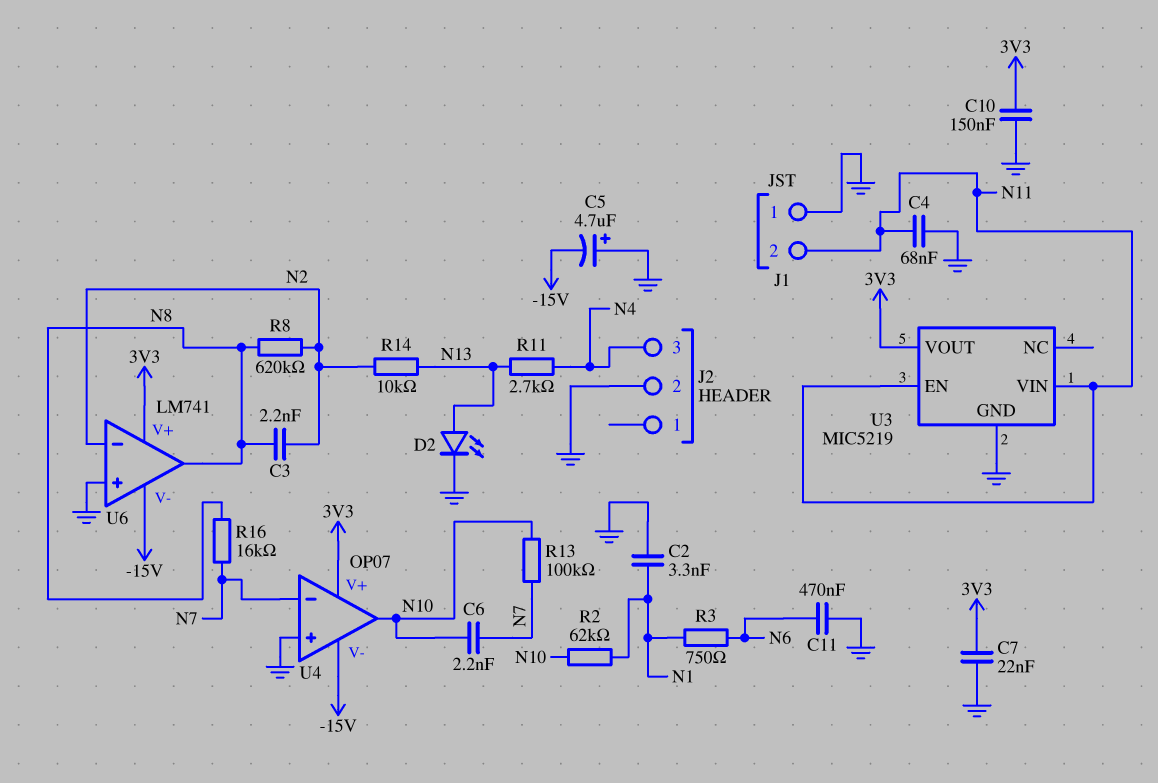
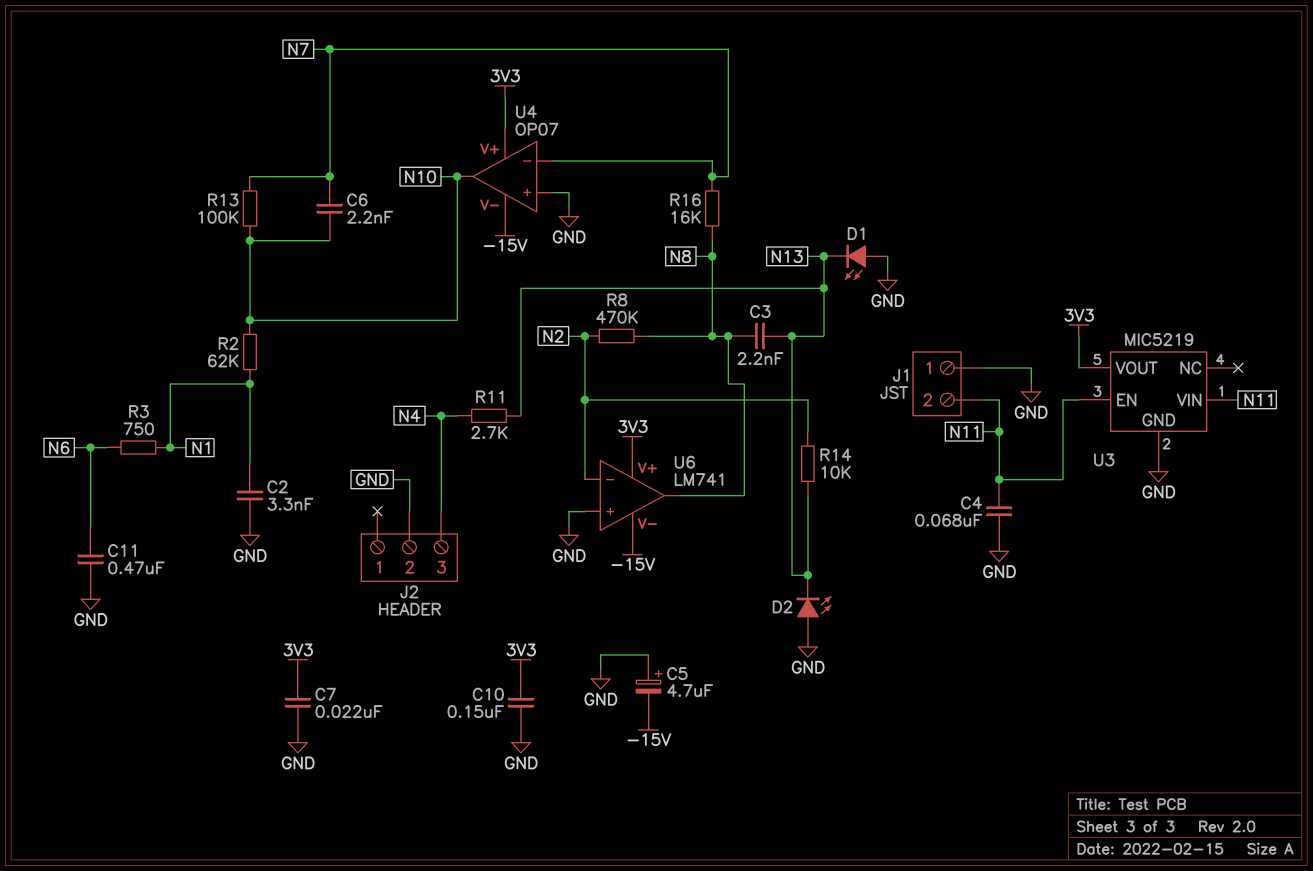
C3: 2.2nF (N2, N8) -> 2.2nF (N8, N13)
D1: none -> LED (A GND, K N13)
D2: LED (A N13, K GND) -> LED (A GND, K N13)
R8: 620k (N2, N8) -> 470k (N2, N8)

